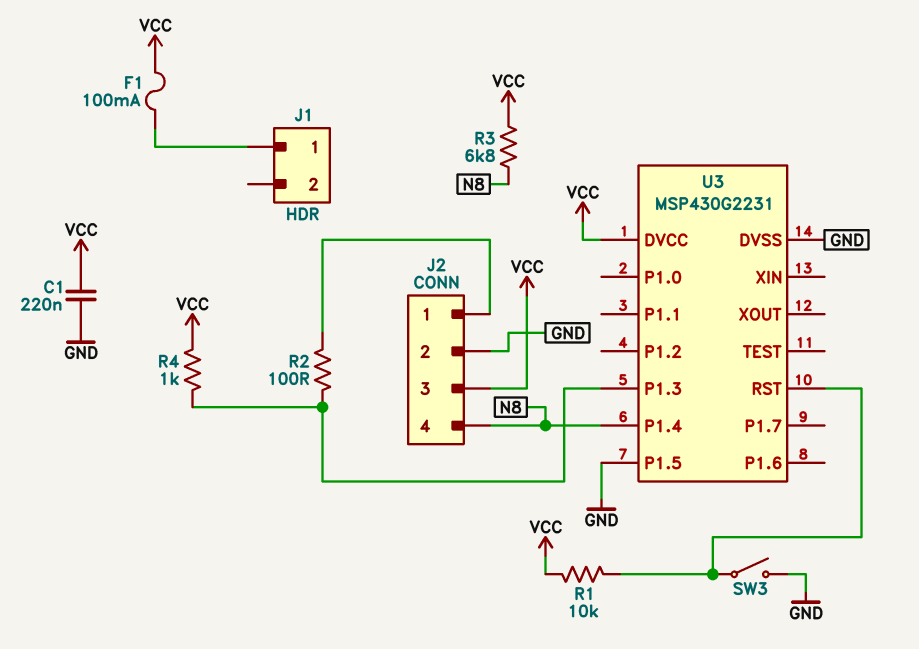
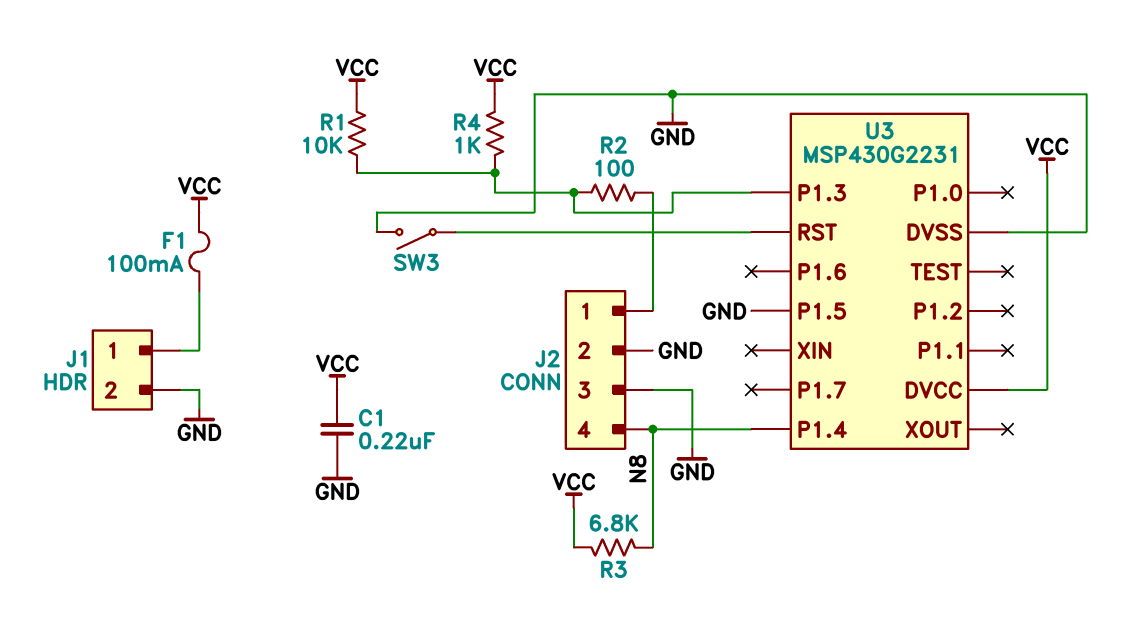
J1 pin 2: none -> GND
J2 pin 3: VCC -> GND
R1: 10k (U3/RST, VCC) -> 10k (U3/P1.3, VCC)

